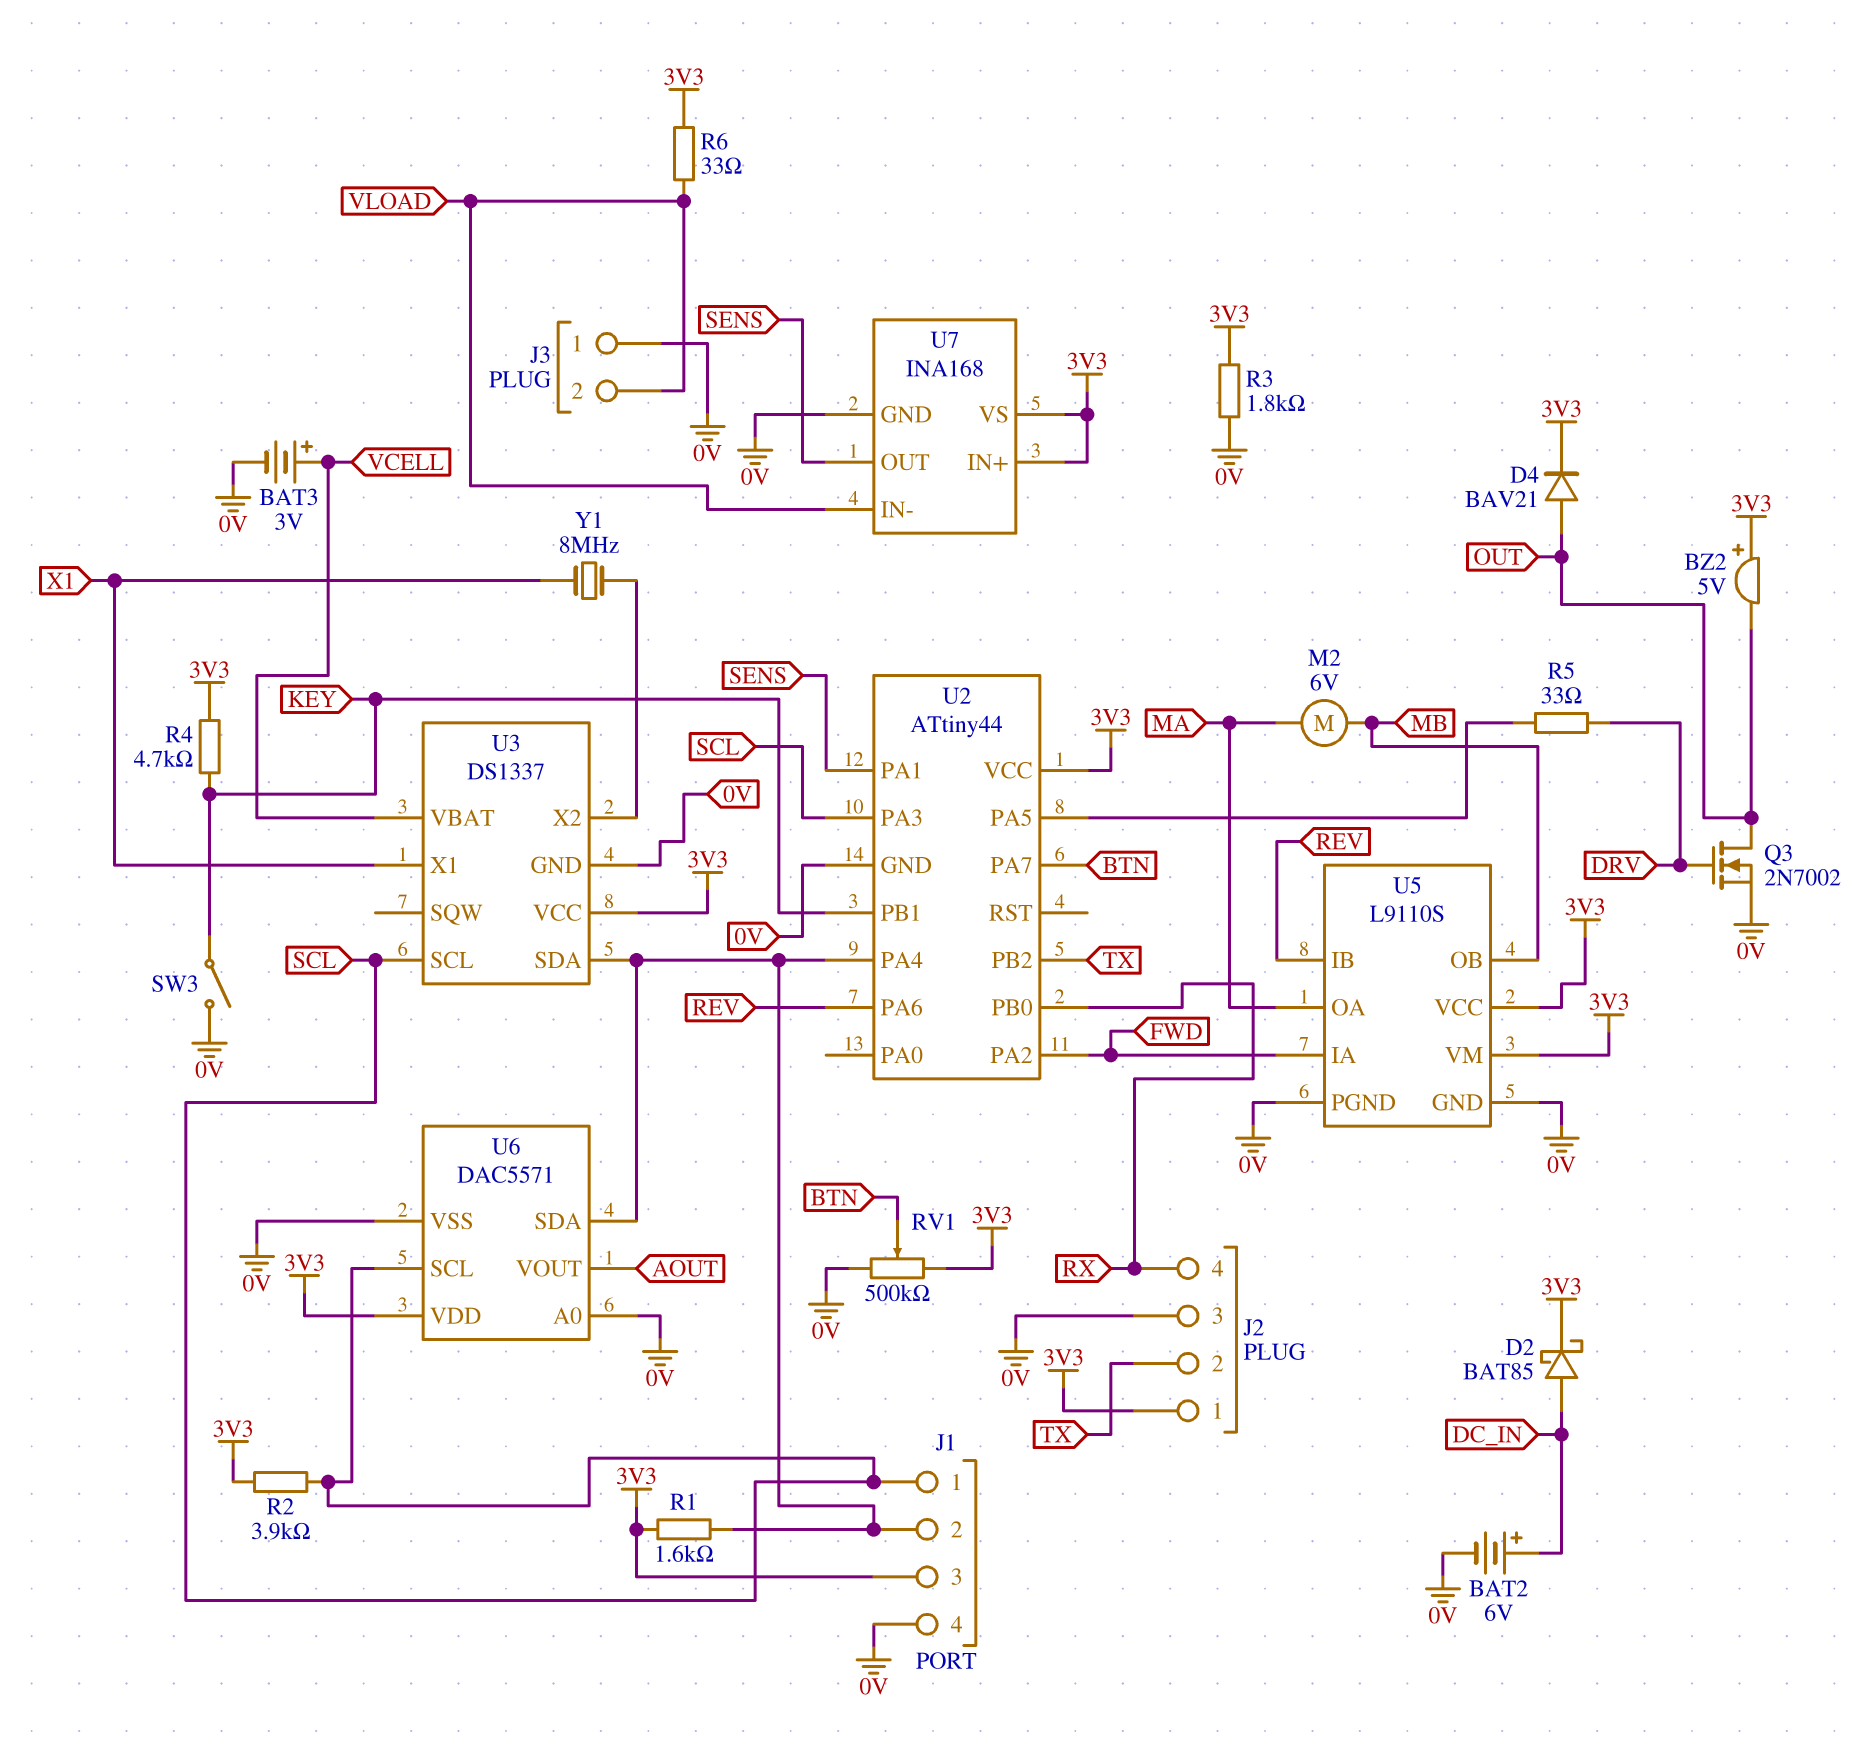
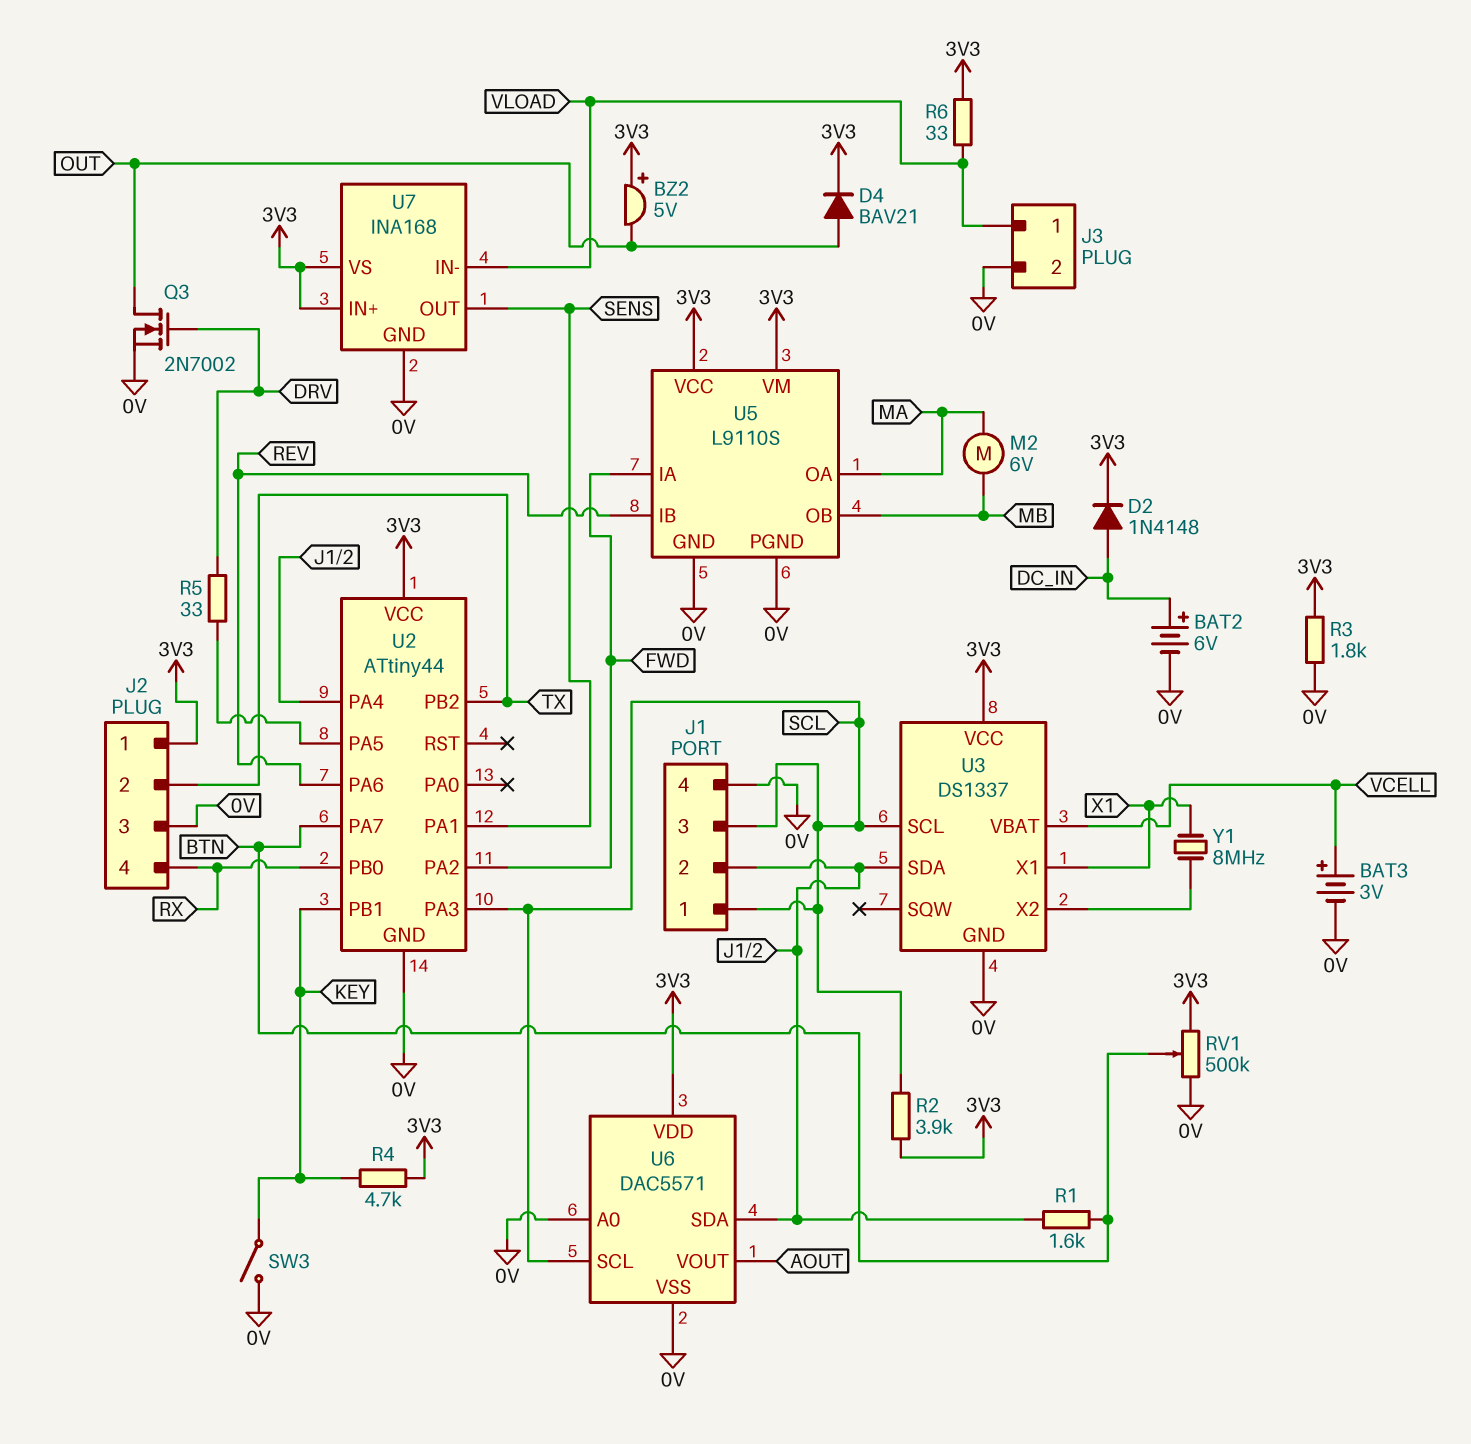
D2: schottky BAT85 (A DC_IN, K 3V3) -> diode 1N4148 (A DC_IN, K 3V3)
J1 pin 3: 3V3 -> SCL
J3 pin 1: 0V -> VLOAD
J3 pin 2: VLOAD -> 0V
R1: 1.6k (3V3, J1/2) -> 1.6k (BTN, J1/2)

